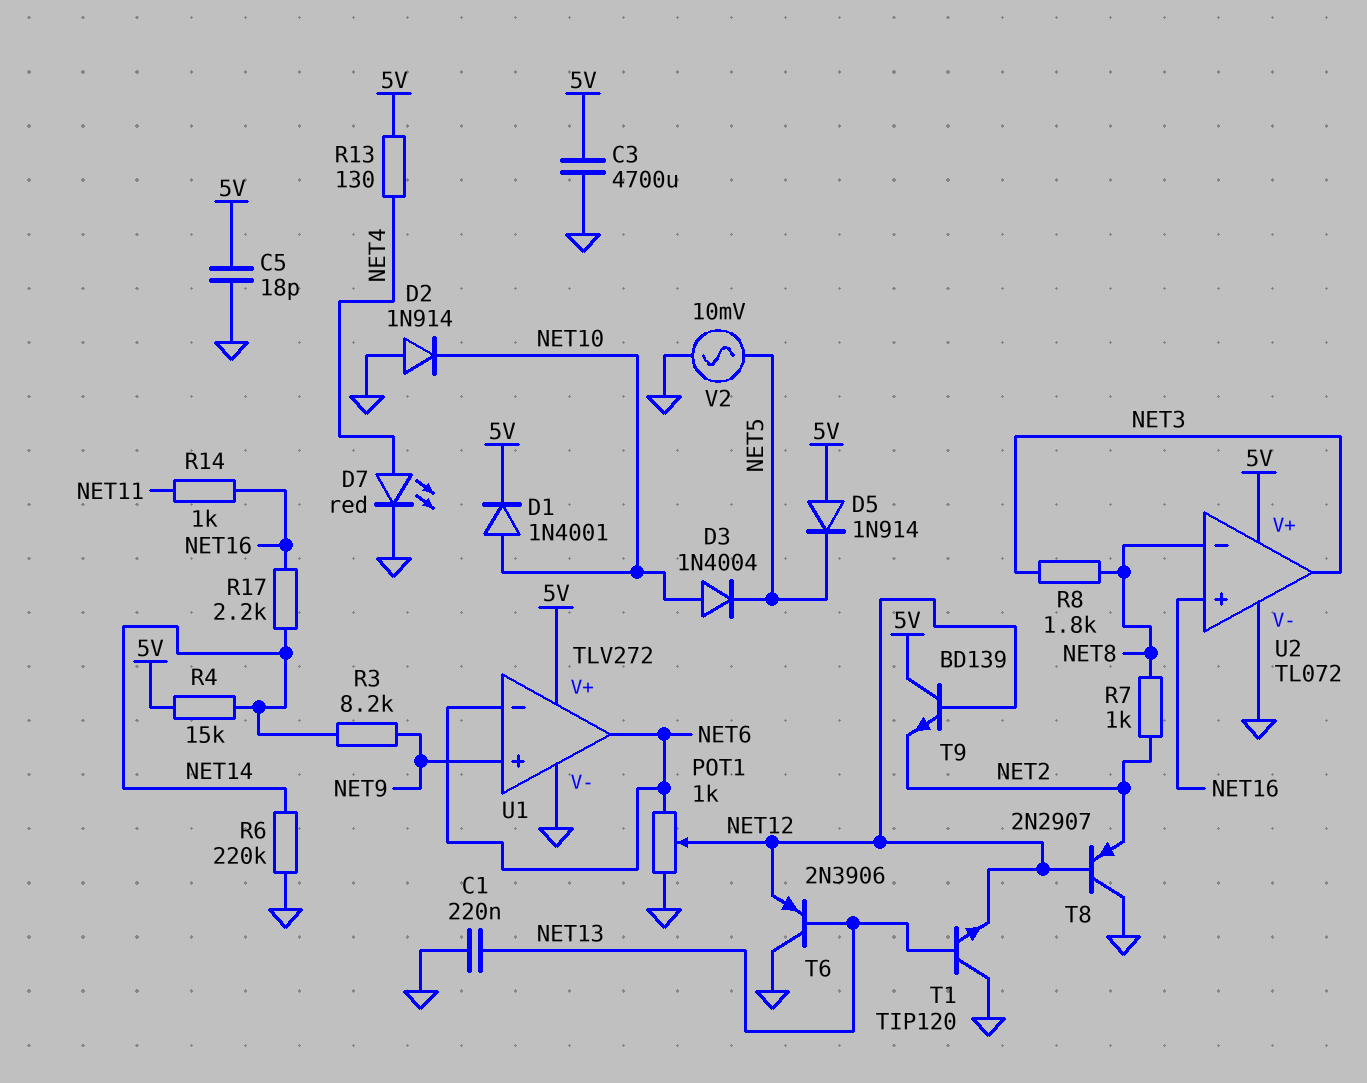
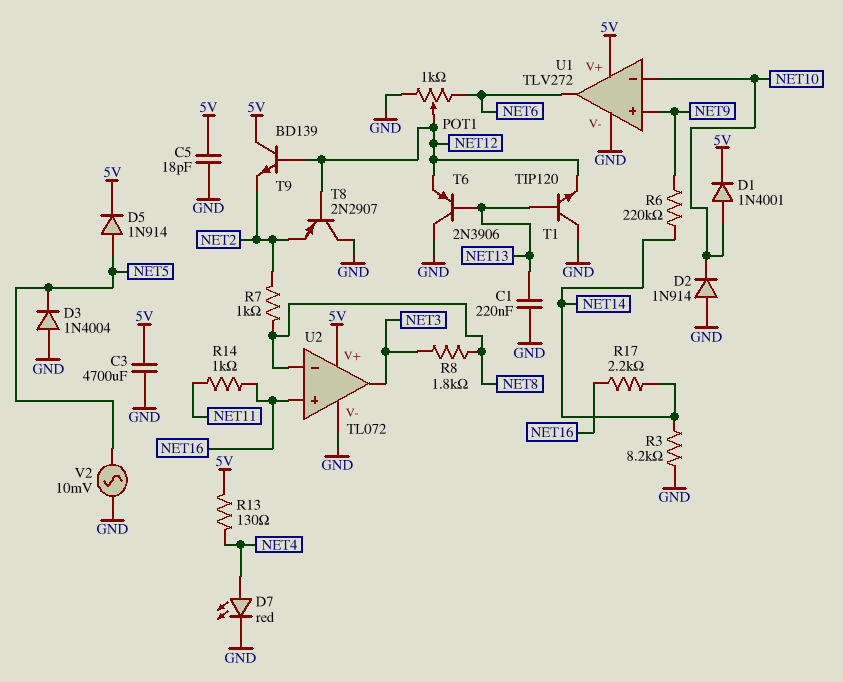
D3: diode 1N4004 (A NET10, K NET5) -> diode 1N4004 (A GND, K NET5)
D5: diode 1N914 (A 5V, K NET5) -> diode 1N914 (A NET5, K 5V)
R3: 8.2k (NET9, NET14) -> 8.2k (GND, NET14)
R4: 15k (5V, NET14) -> none
R6: 220k (GND, NET14) -> 220k (NET9, NET14)
U1 pin in-: NET6 -> NET10

